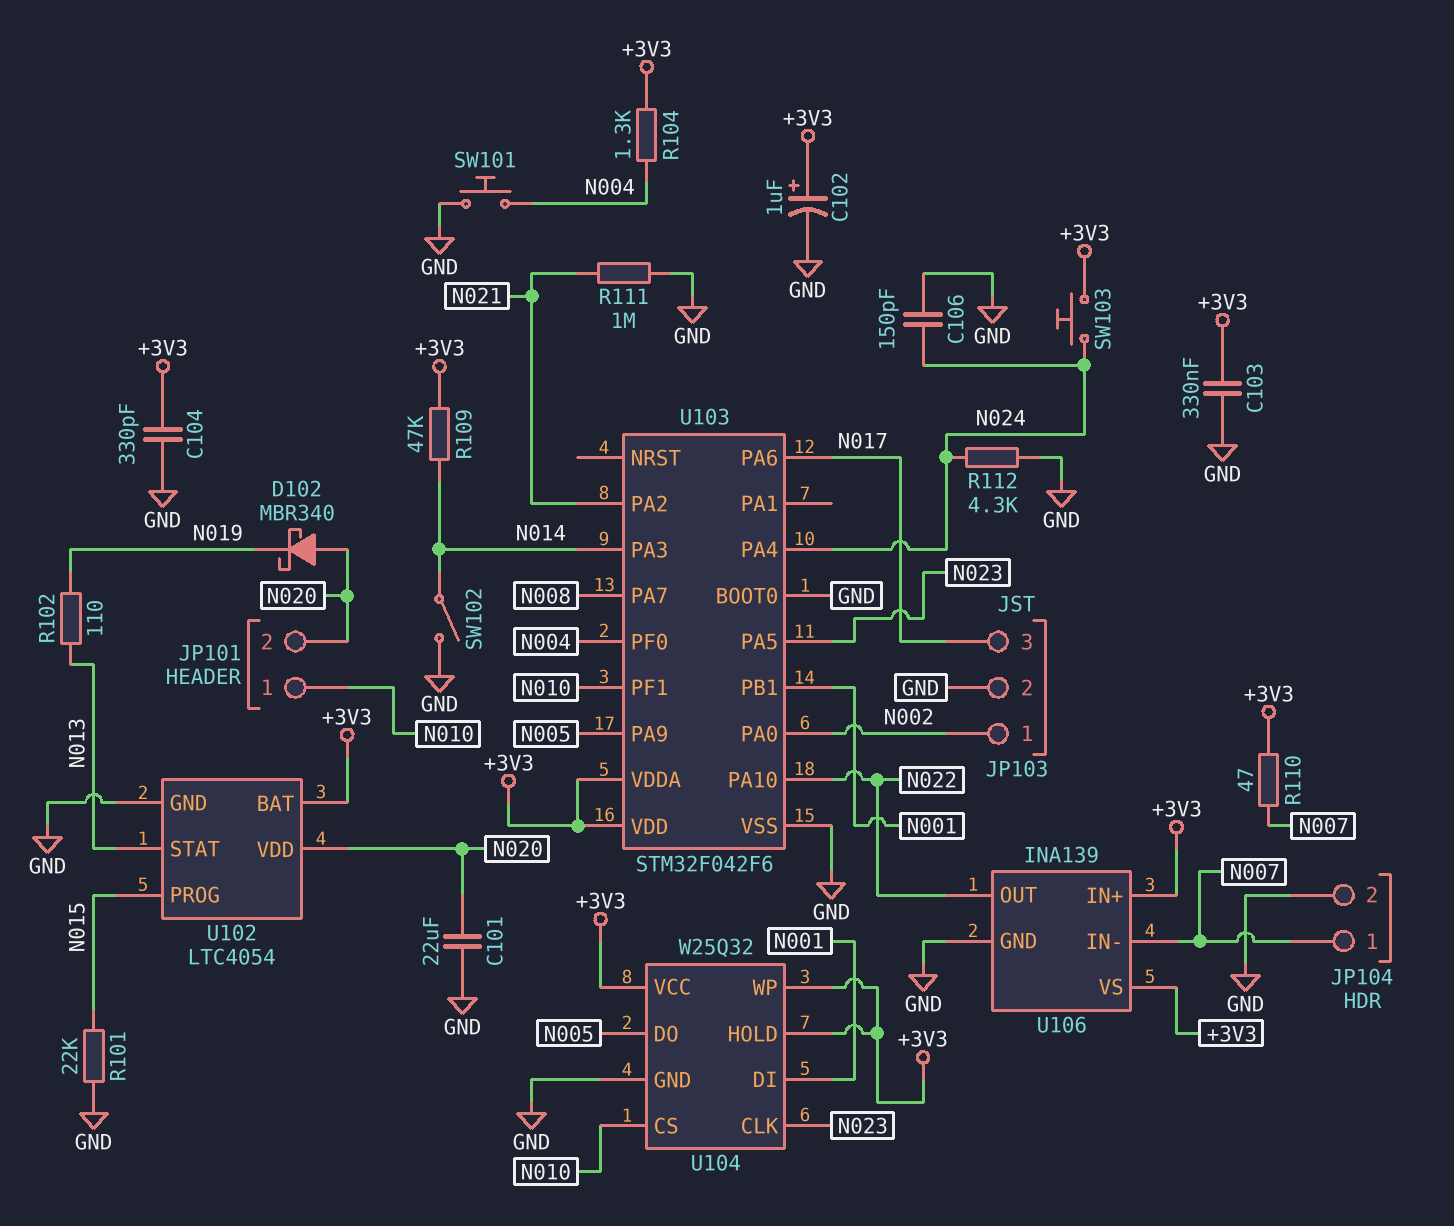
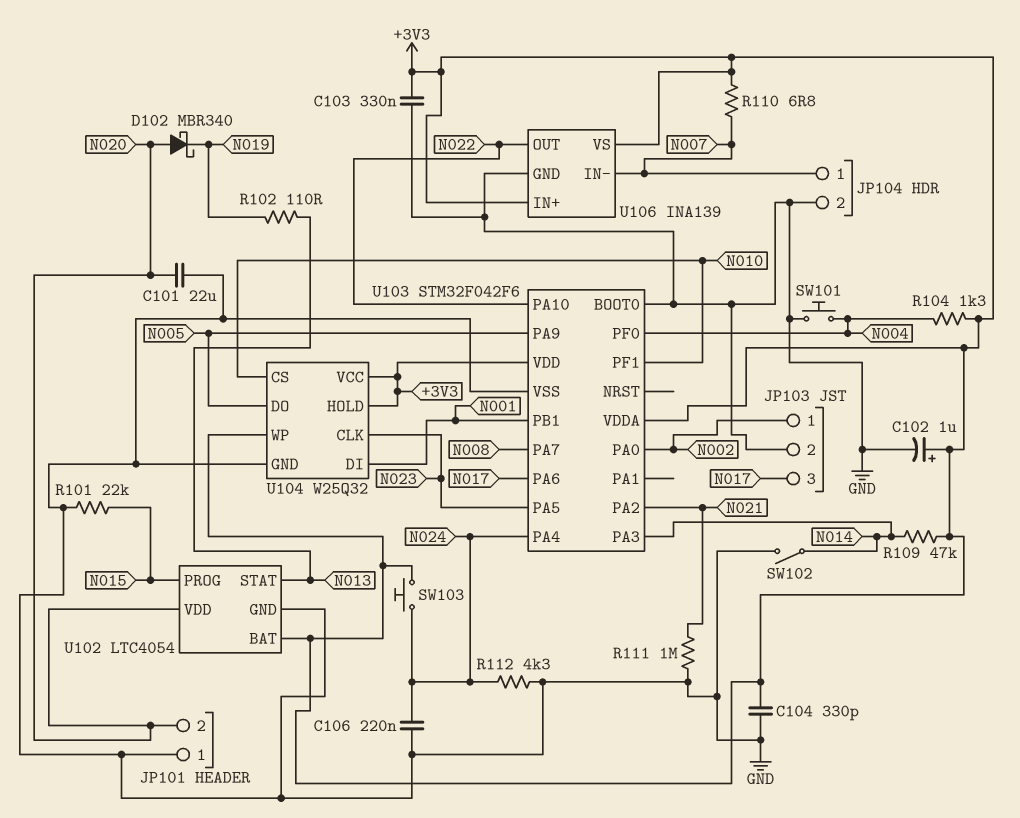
C106: 150pF (GND, N024) -> 220nF (GND, N024)
JP101 pin 1: N010 -> GND
R110: 47 (+3V3, N007) -> 6.8 (+3V3, N007)

